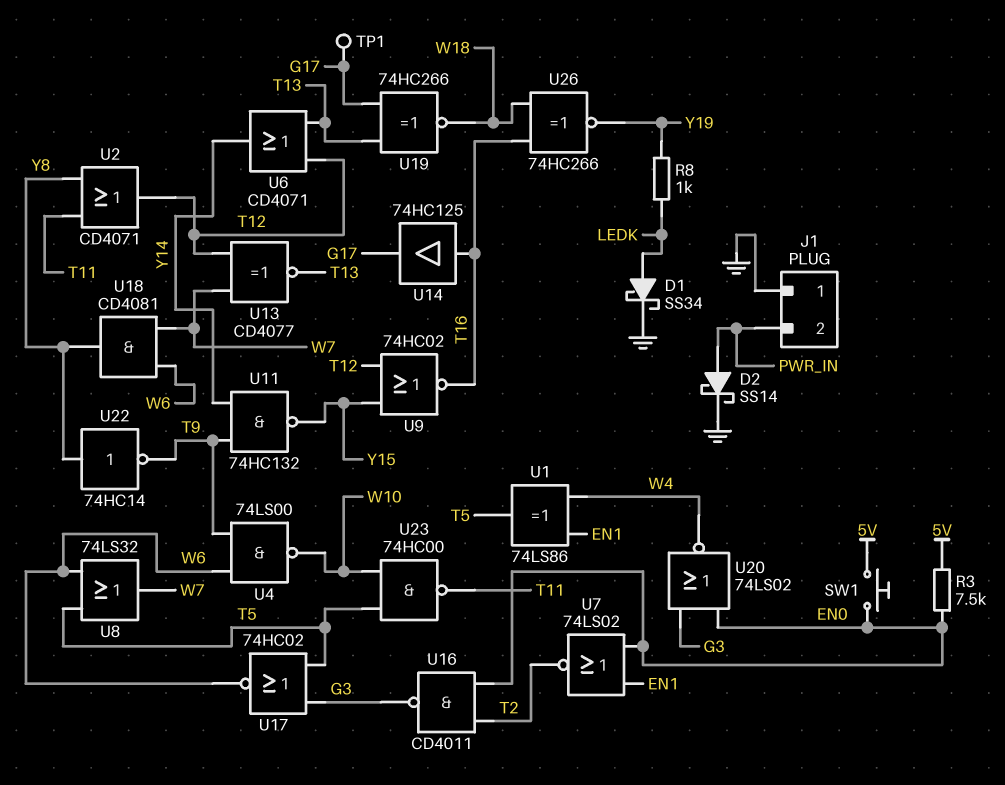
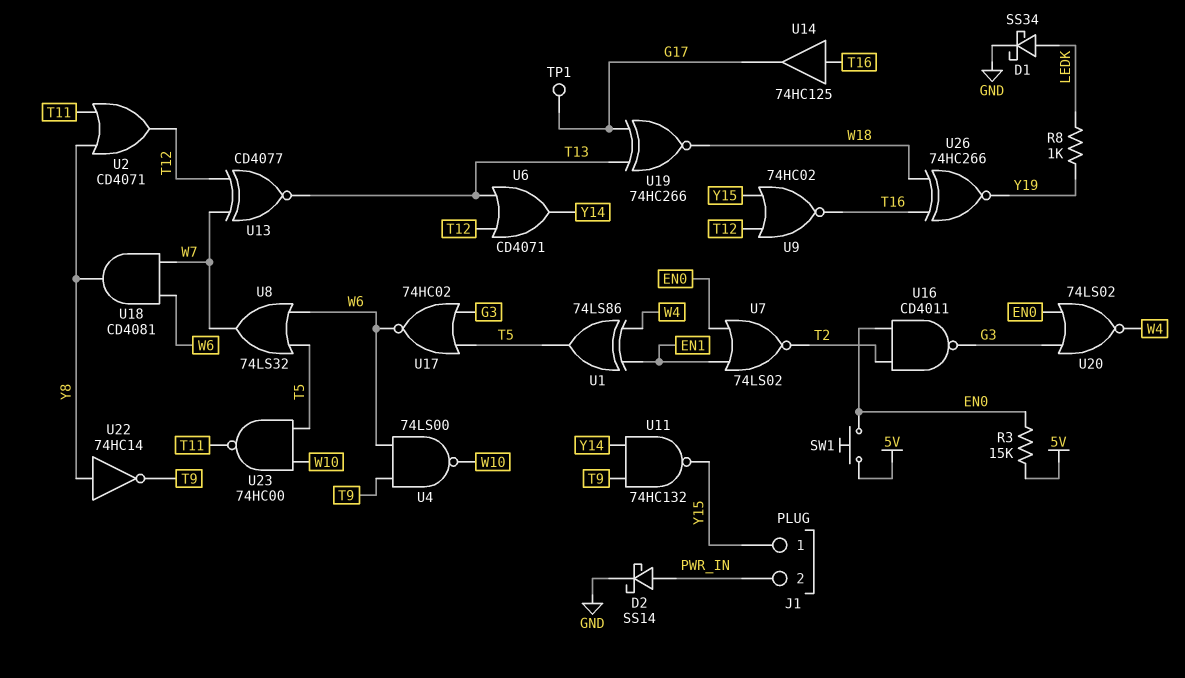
J1 pin 1: GND -> Y15
R3: 7.5k (5V, EN0) -> 15k (5V, EN0)

